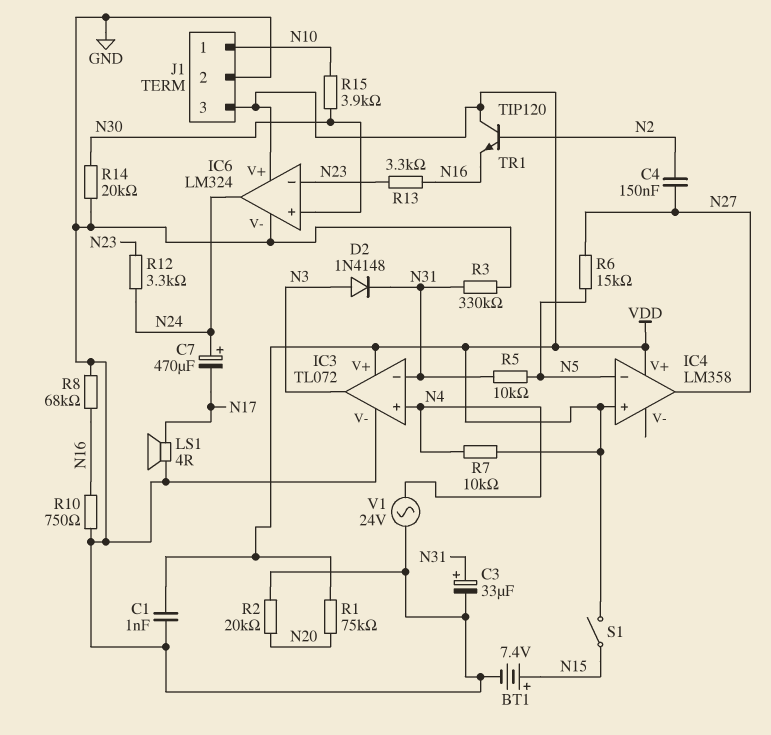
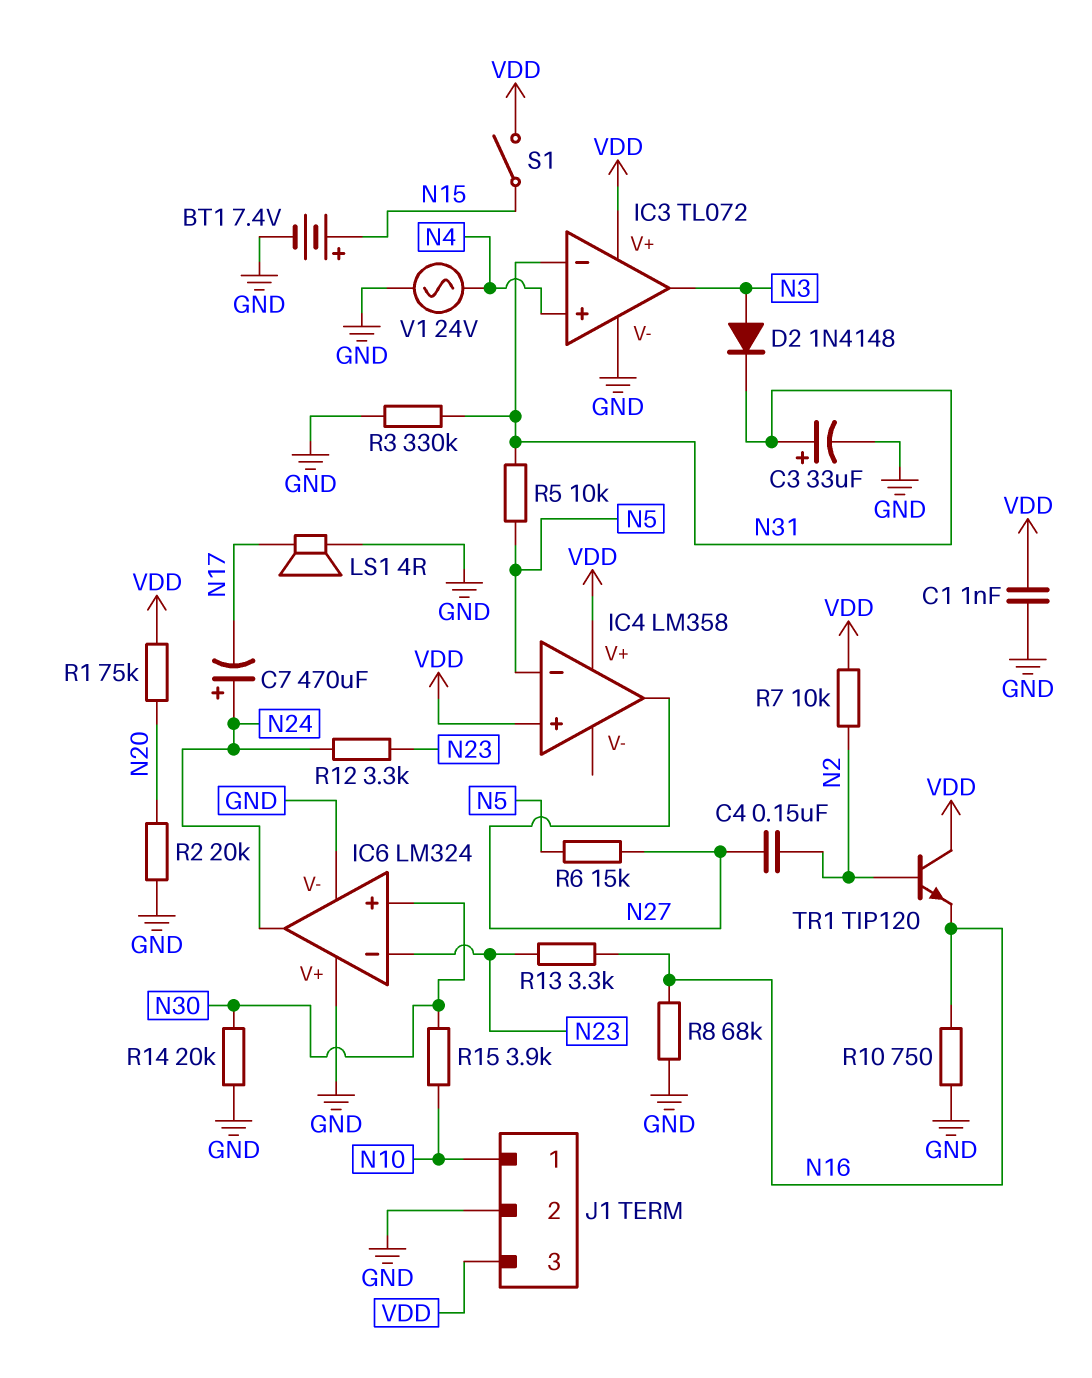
IC6 pin V+: VDD -> GND
R7: 10k (N4, VDD) -> 10k (N2, VDD)

